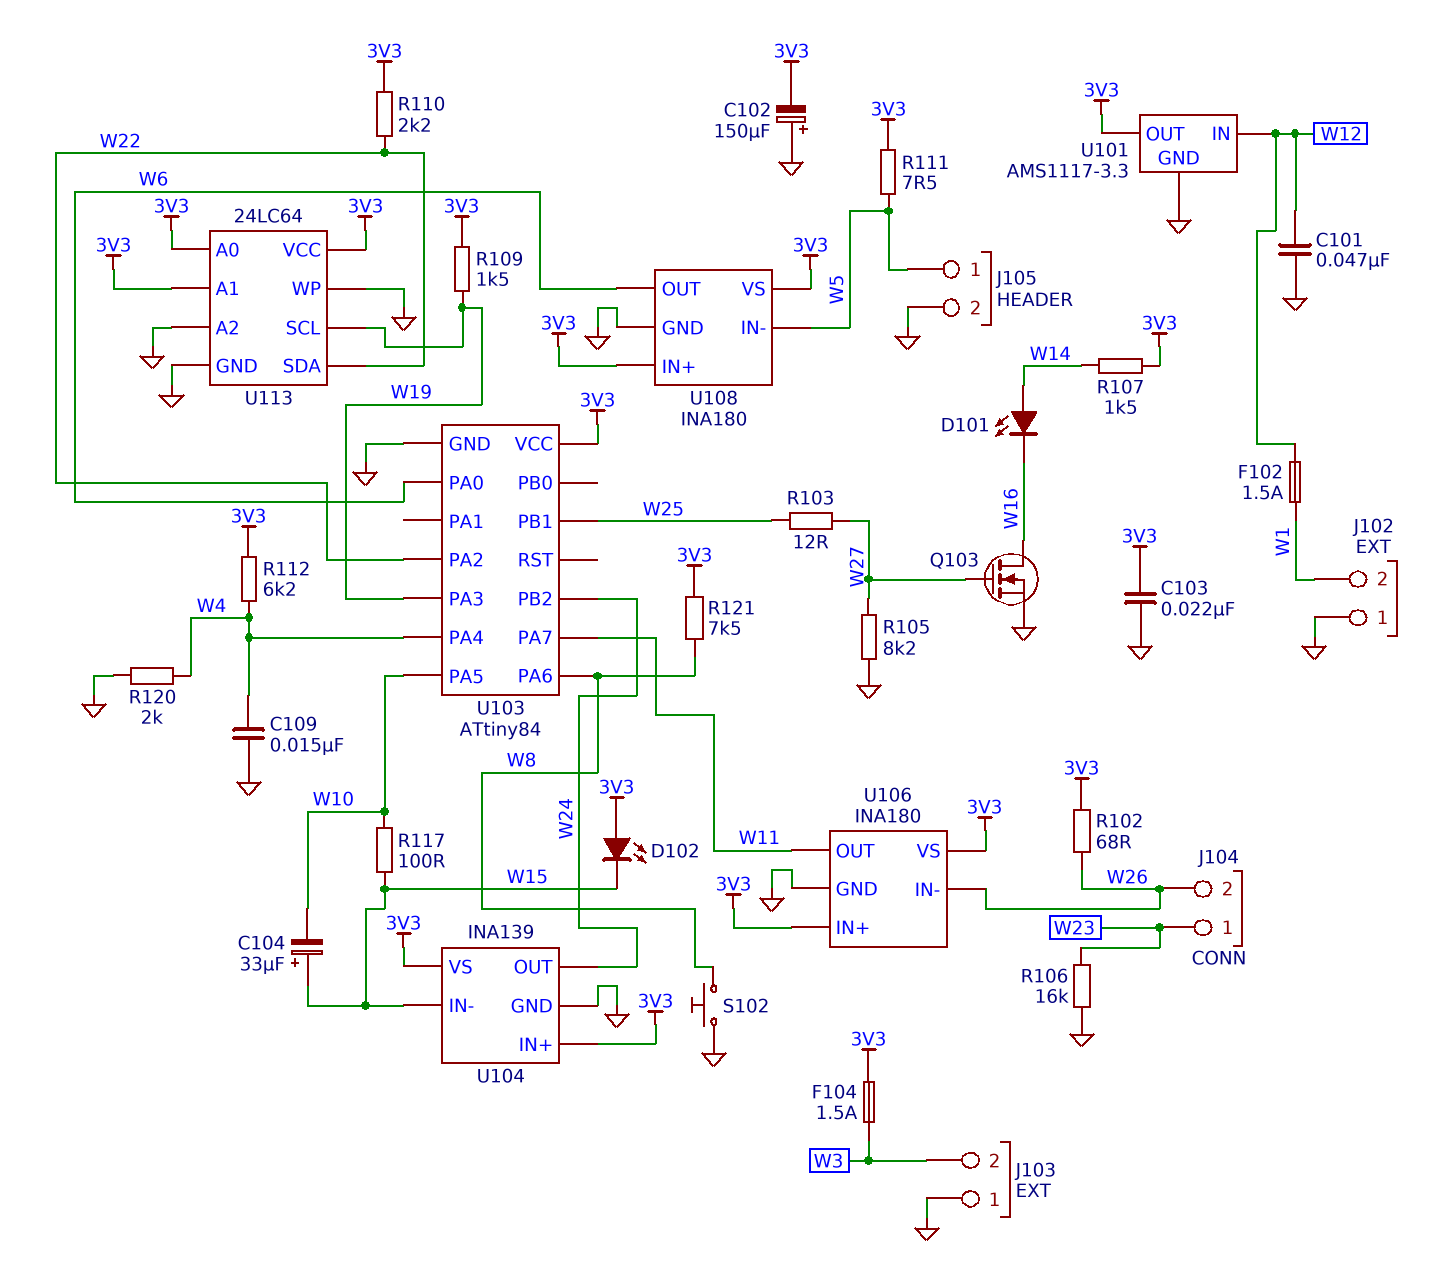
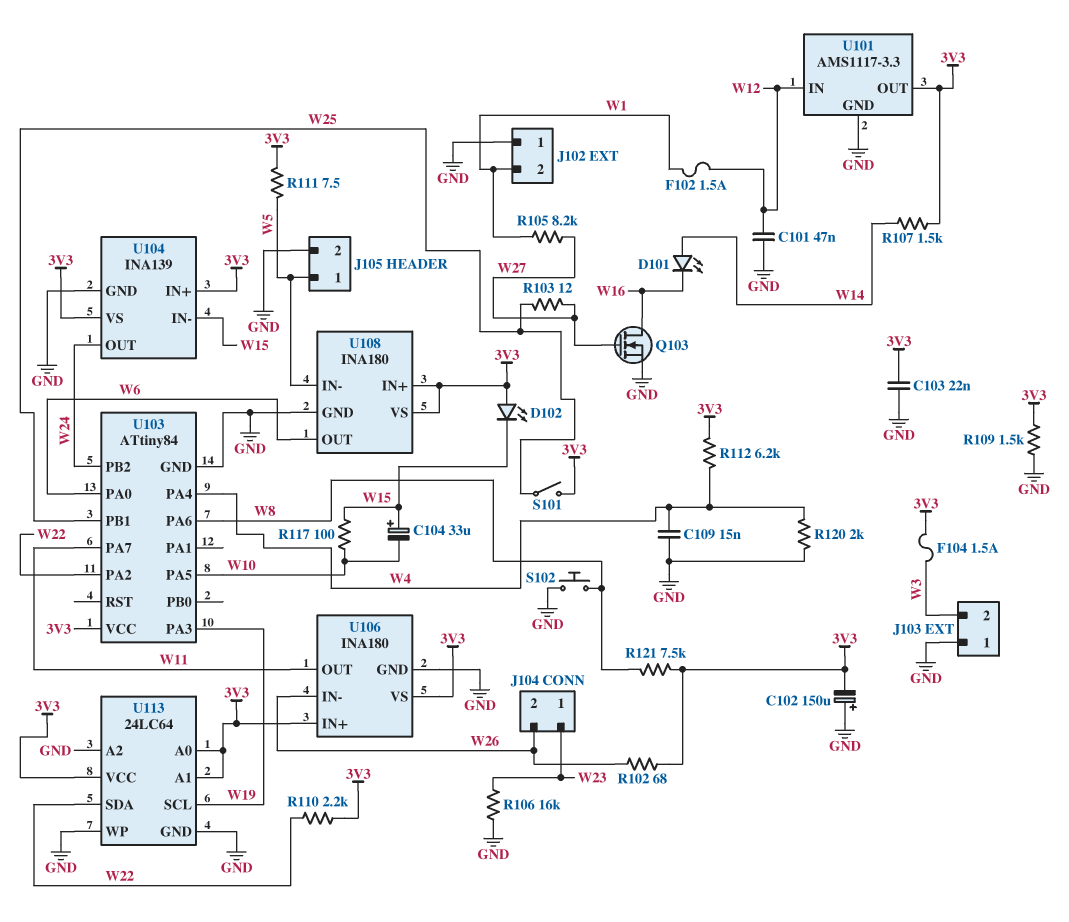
R105: 8.2k (GND, W27) -> 8.2k (W1, W27)
R109: 1.5k (3V3, W19) -> 1.5k (3V3, GND)
S101: none -> switch (3V3, W25)

